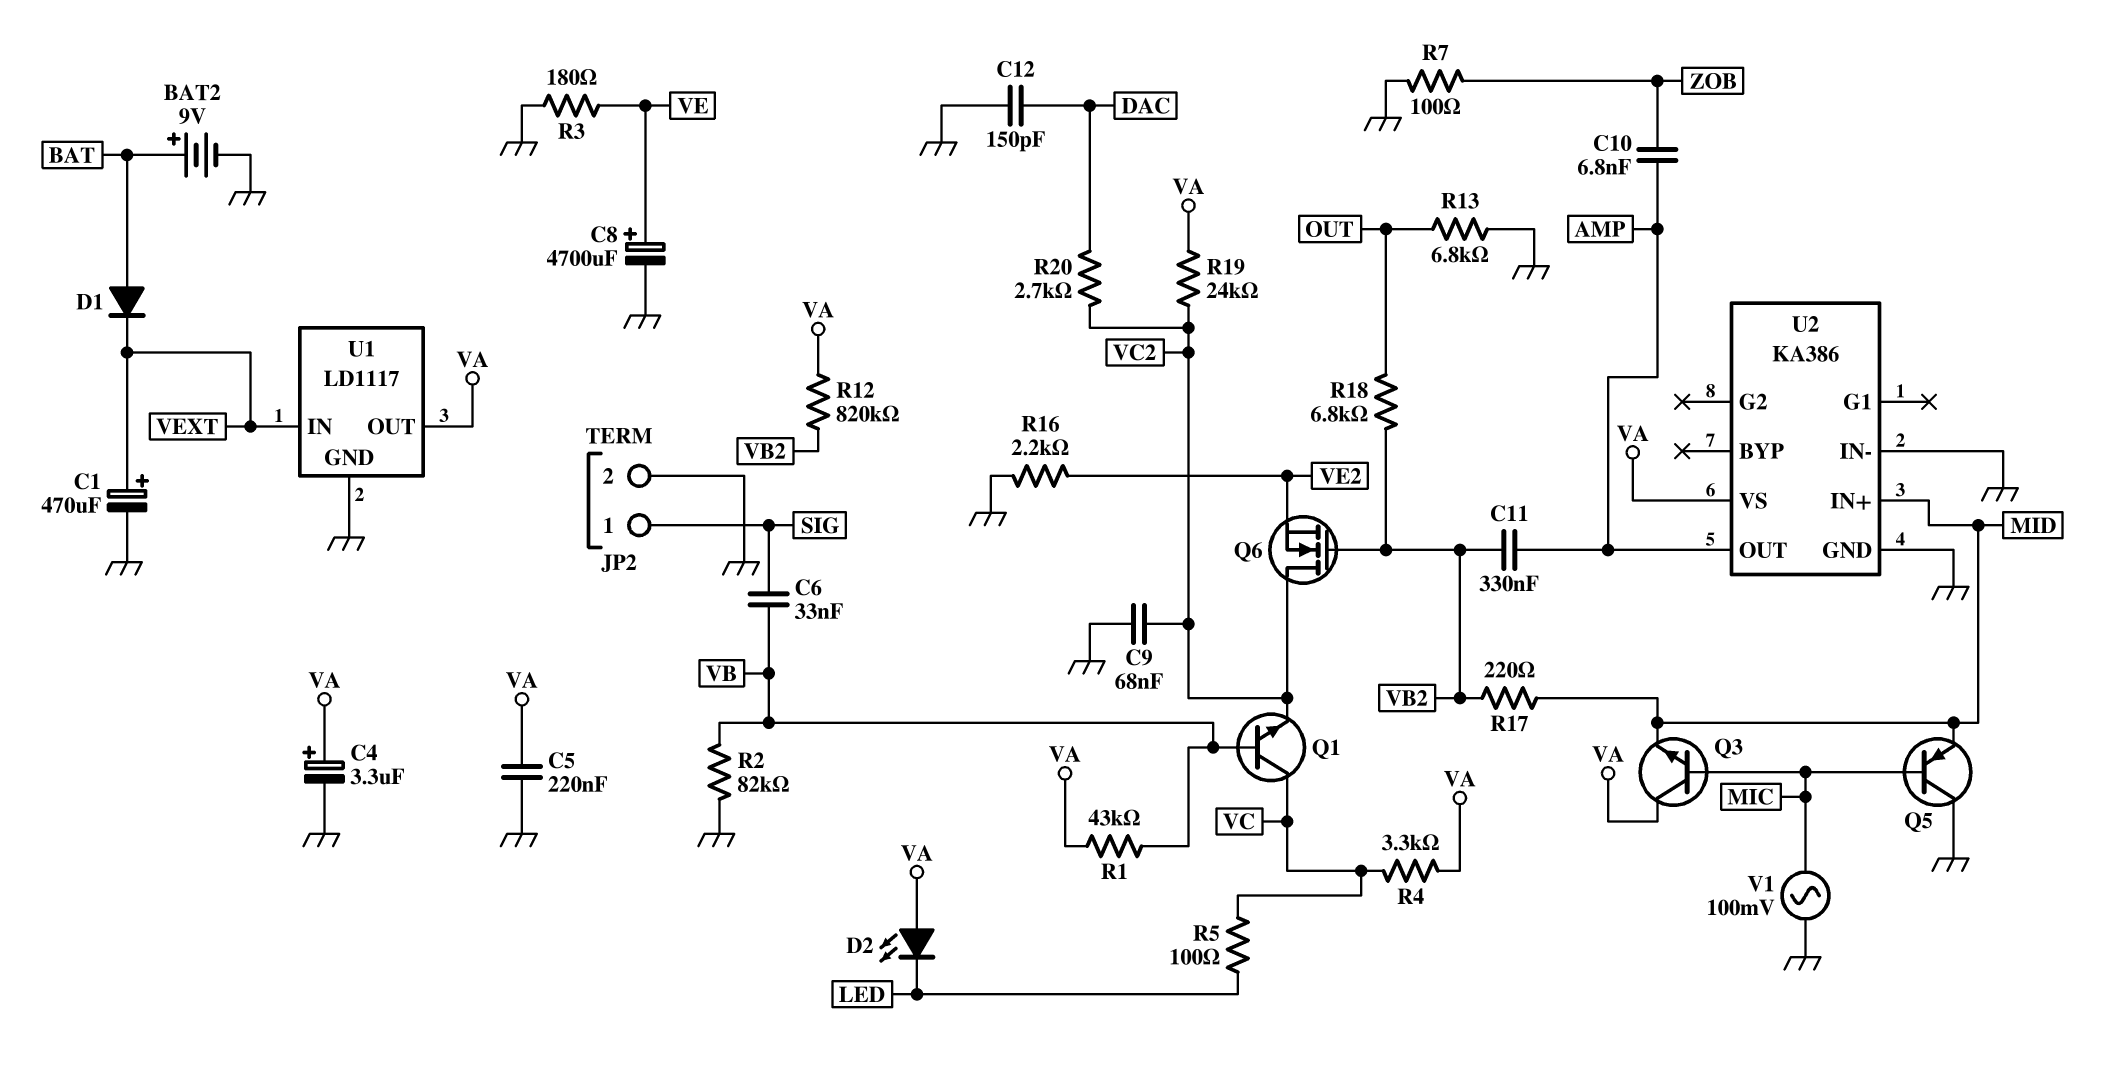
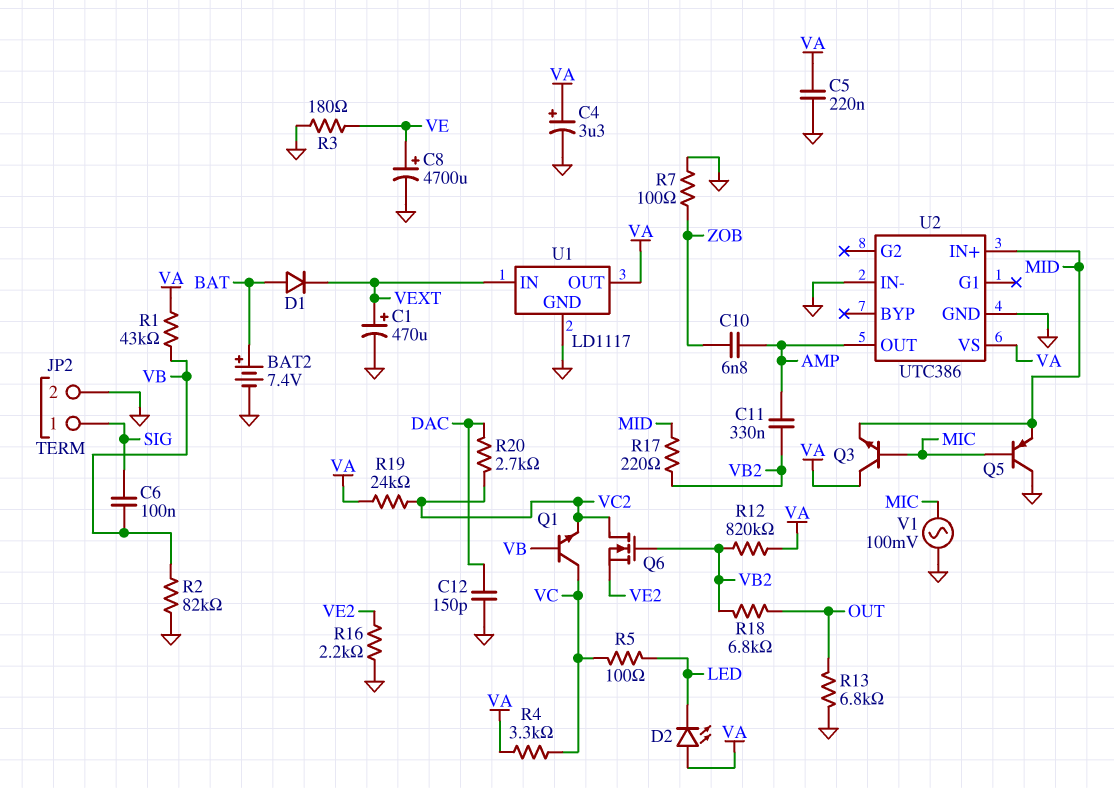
BAT2: 9V (plus BAT, minus GND) -> 7.4V (plus BAT, minus GND)
C6: 33nF (SIG, VB) -> 100nF (SIG, VB)
C9: 68nF (GND, VC2) -> none
U2: KA386 -> UTC386

